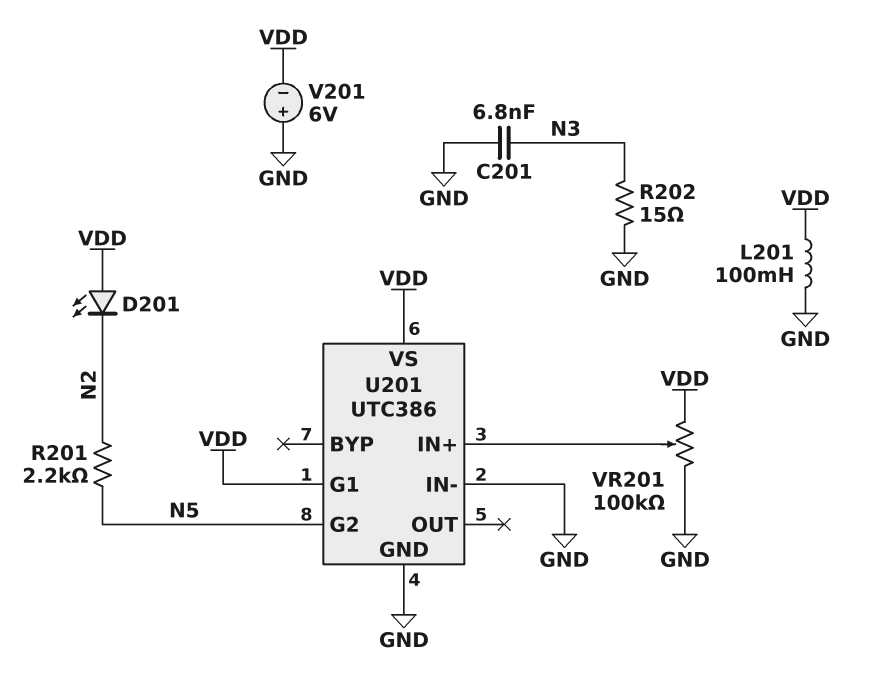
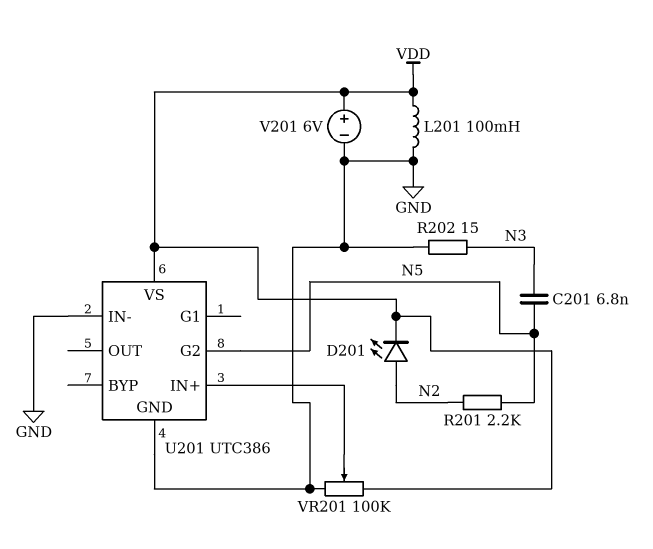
C201: 6.8nF (GND, N3) -> 6.8nF (N3, N5)
D201: LED (A VDD, K N2) -> LED (A N2, K VDD)
U201 pin G1: VDD -> none
V201: 6V (plus GND, minus VDD) -> 6V (plus VDD, minus GND)

